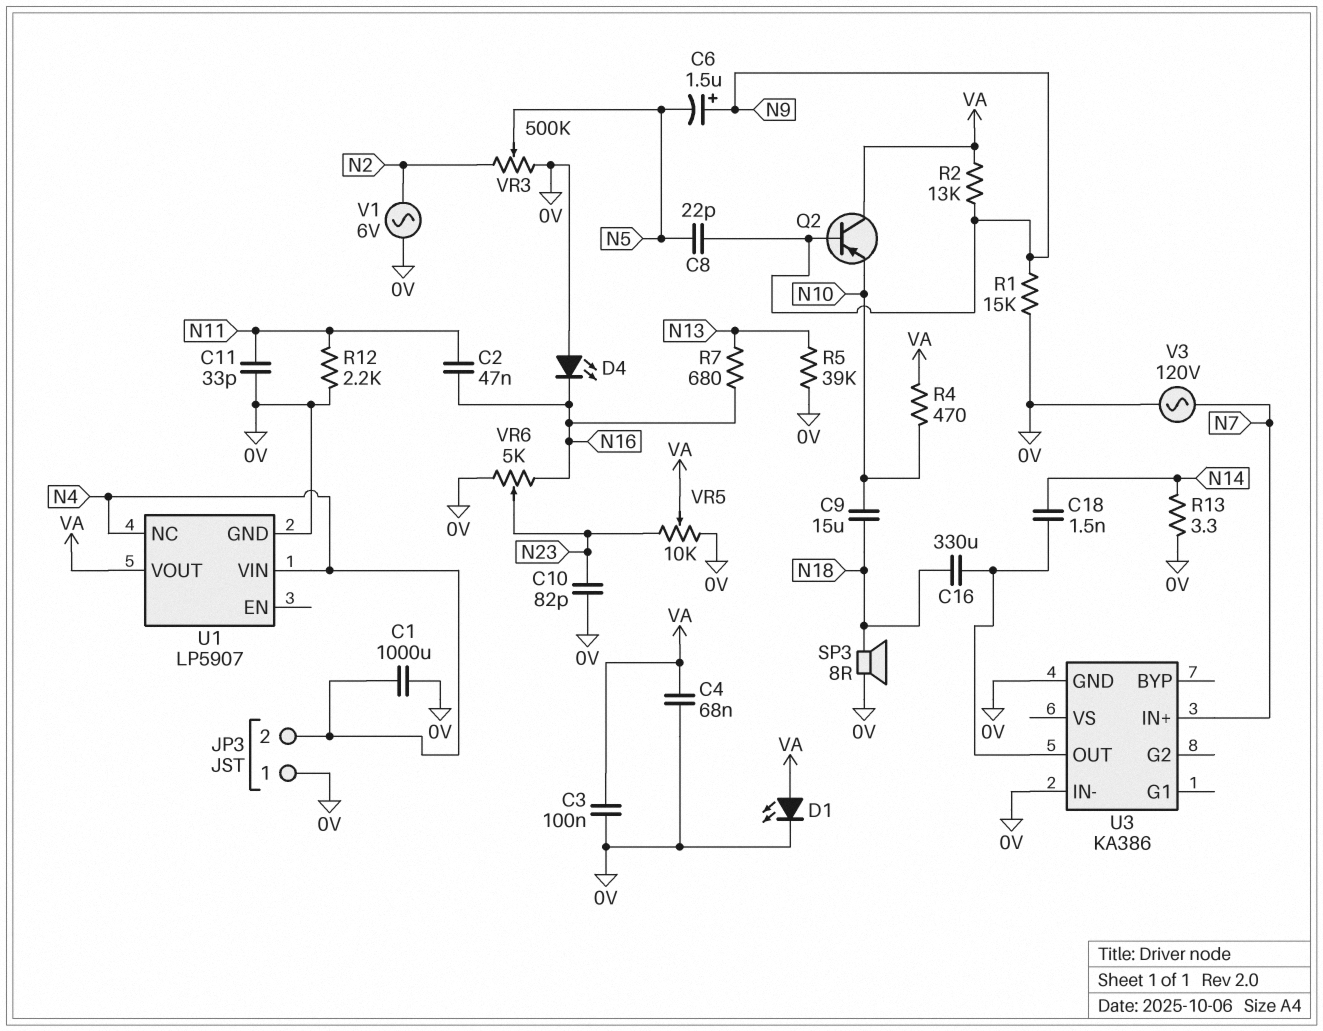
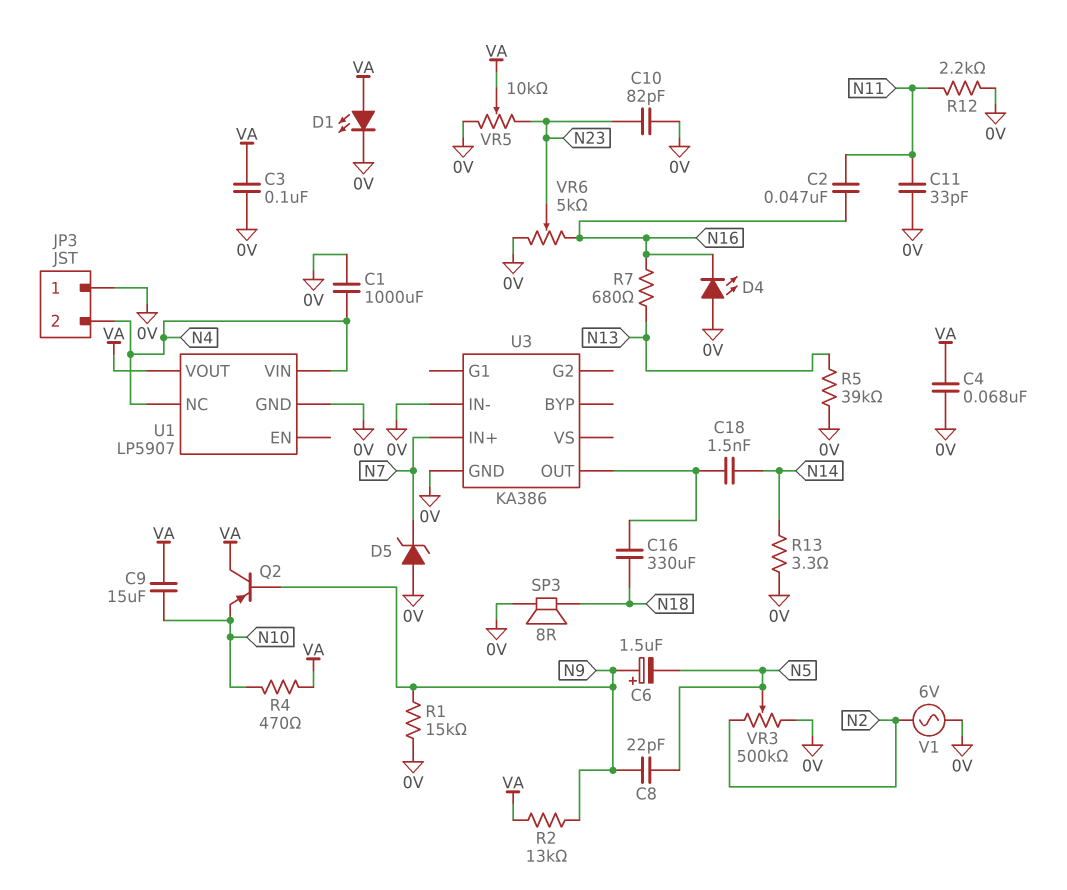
C9: 15uF (N10, N18) -> 15uF (N10, VA)
D5: none -> zener (A 0V, K N7)
V3: AC 120V (0V, N7) -> none

